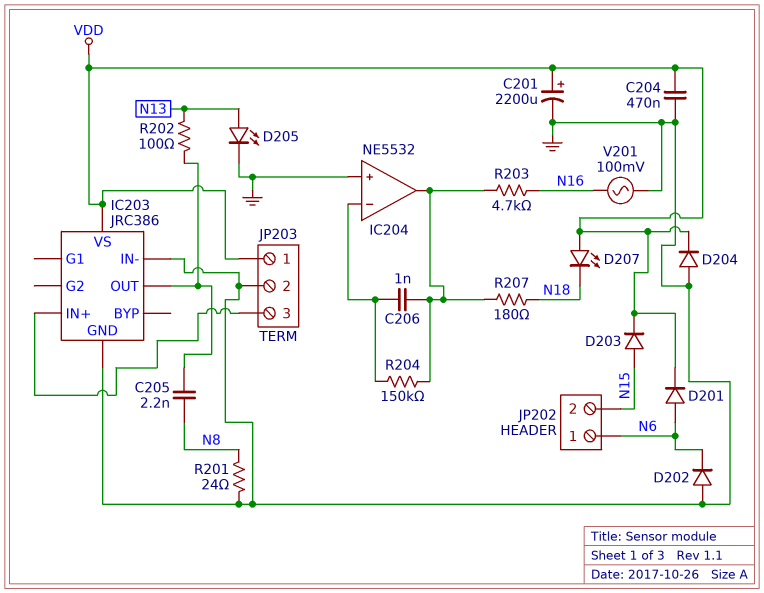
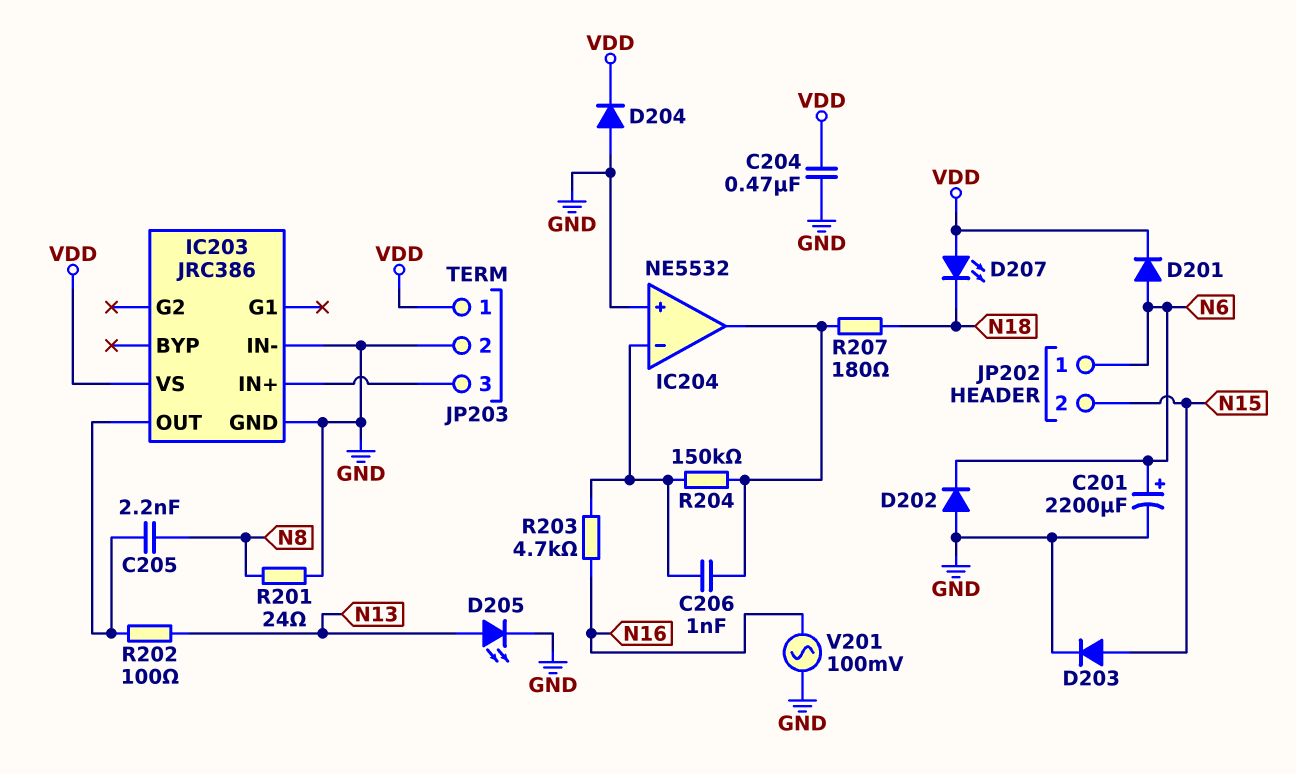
C201: 2200uF (plus VDD, minus GND) -> 2200uF (plus N6, minus GND)
D203: diode (A N15, K VDD) -> diode (A N15, K GND)
R203: 4.7k (IC204/out, N16) -> 4.7k (IC204/in-, N16)

